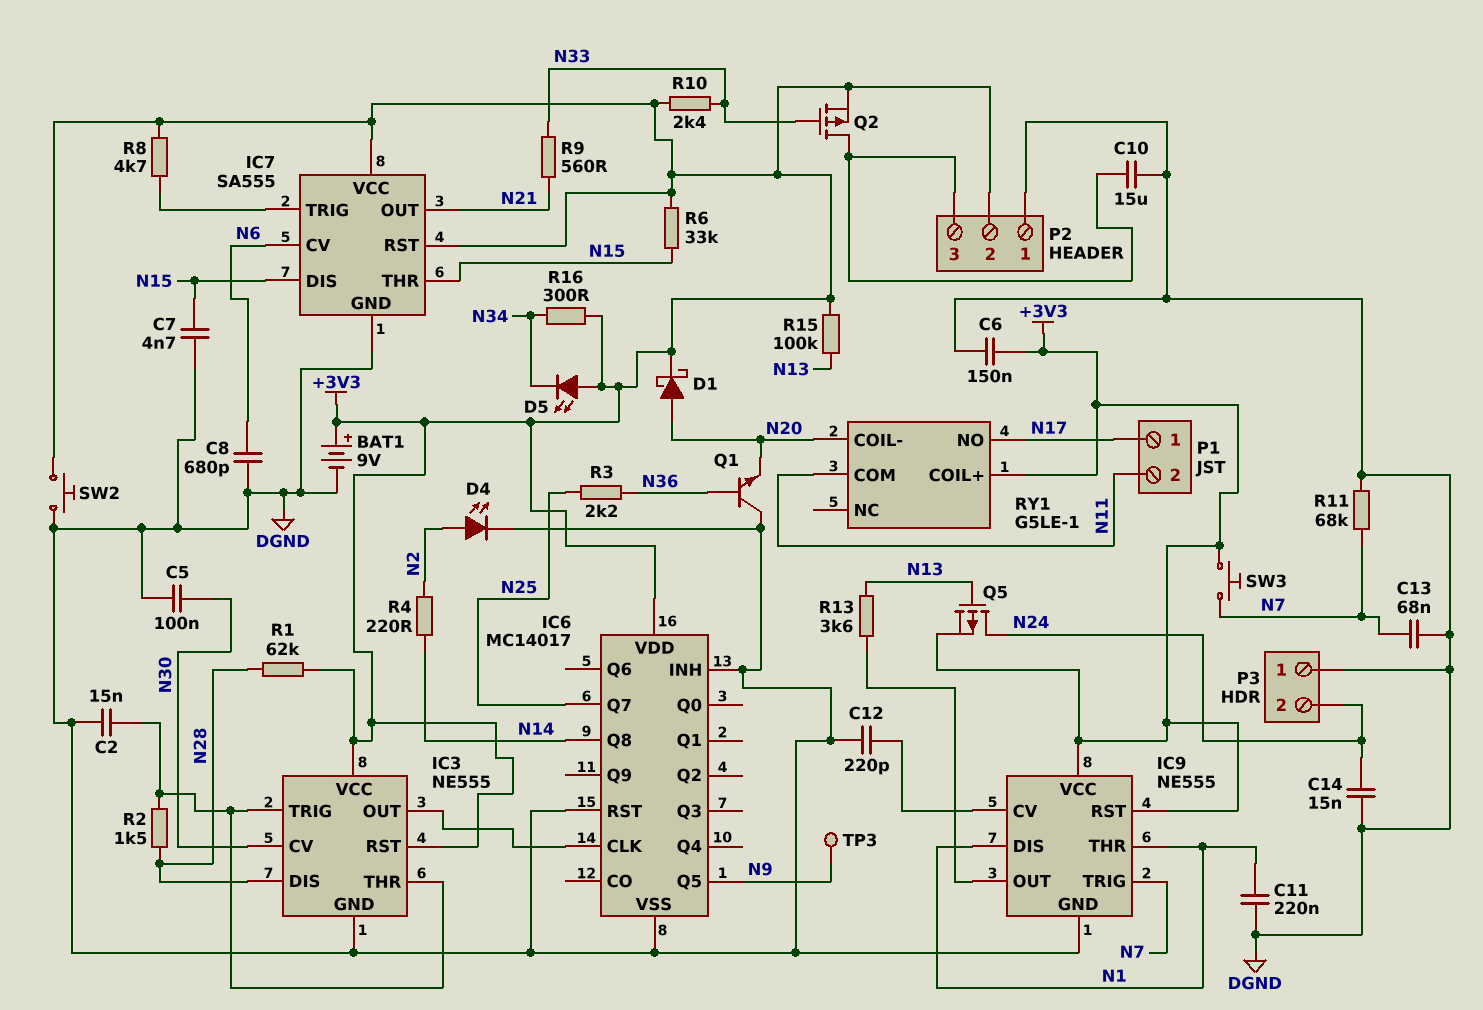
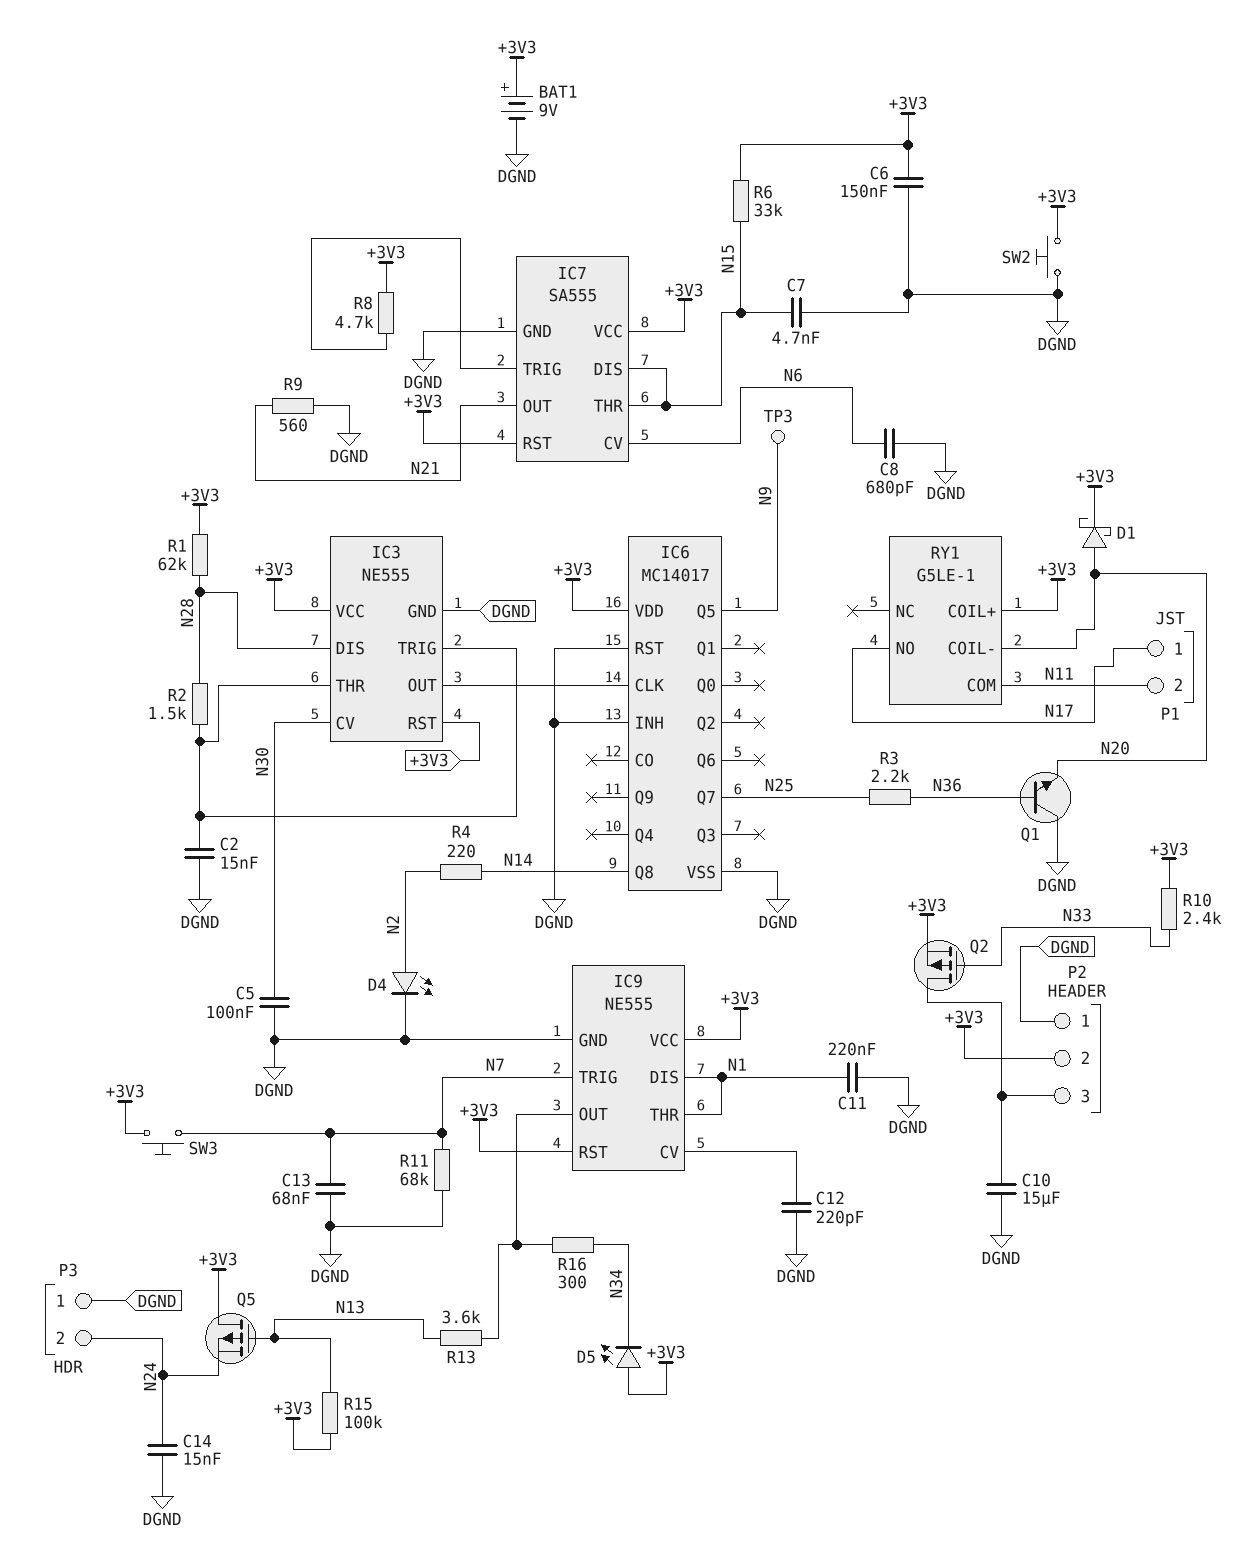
Q5: PMOS (G N13, D N24, S +3V3) -> PMOS (G N13, D +3V3, S N24)
R9: 560 (N21, N33) -> 560 (DGND, N21)
R16: 300 (+3V3, N34) -> 300 (IC9/OUT, N34)

